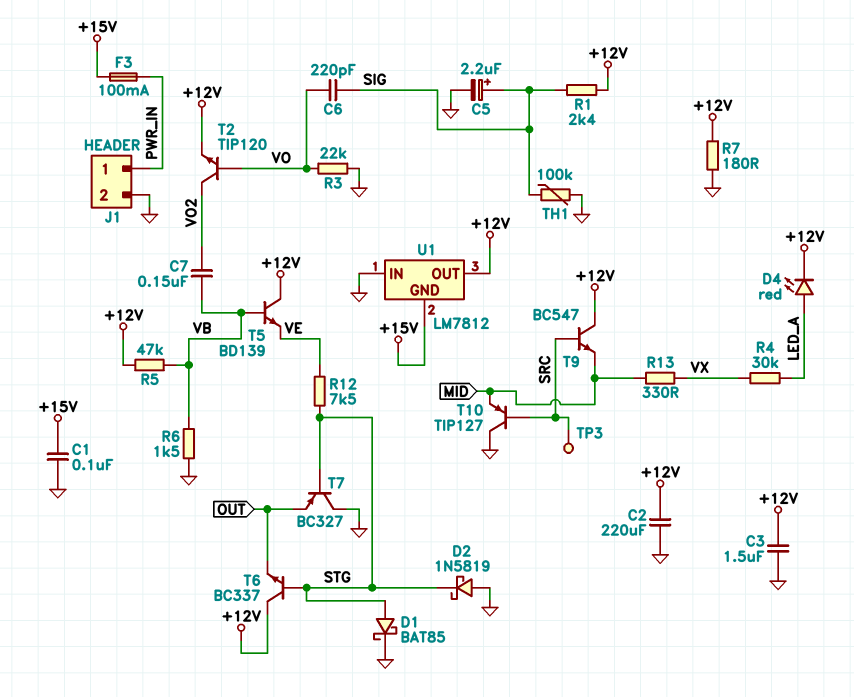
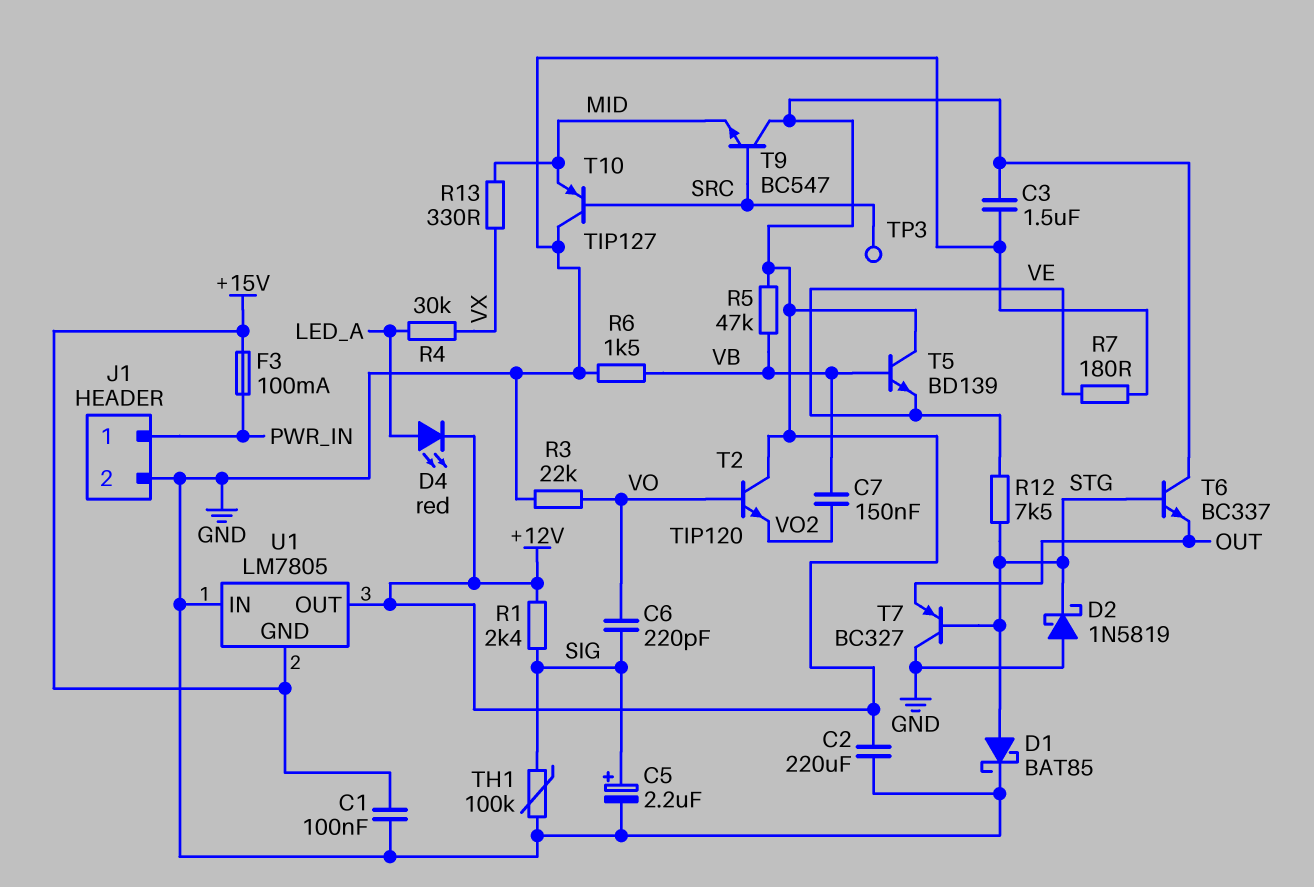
R7: 180 (+12V, GND) -> 180 (GND, VE)
T2: NPN TIP120 (B VO, C VO2, E +12V) -> NPN TIP120 (B VO, C +12V, E VO2)
U1: LM7812 -> LM7805

